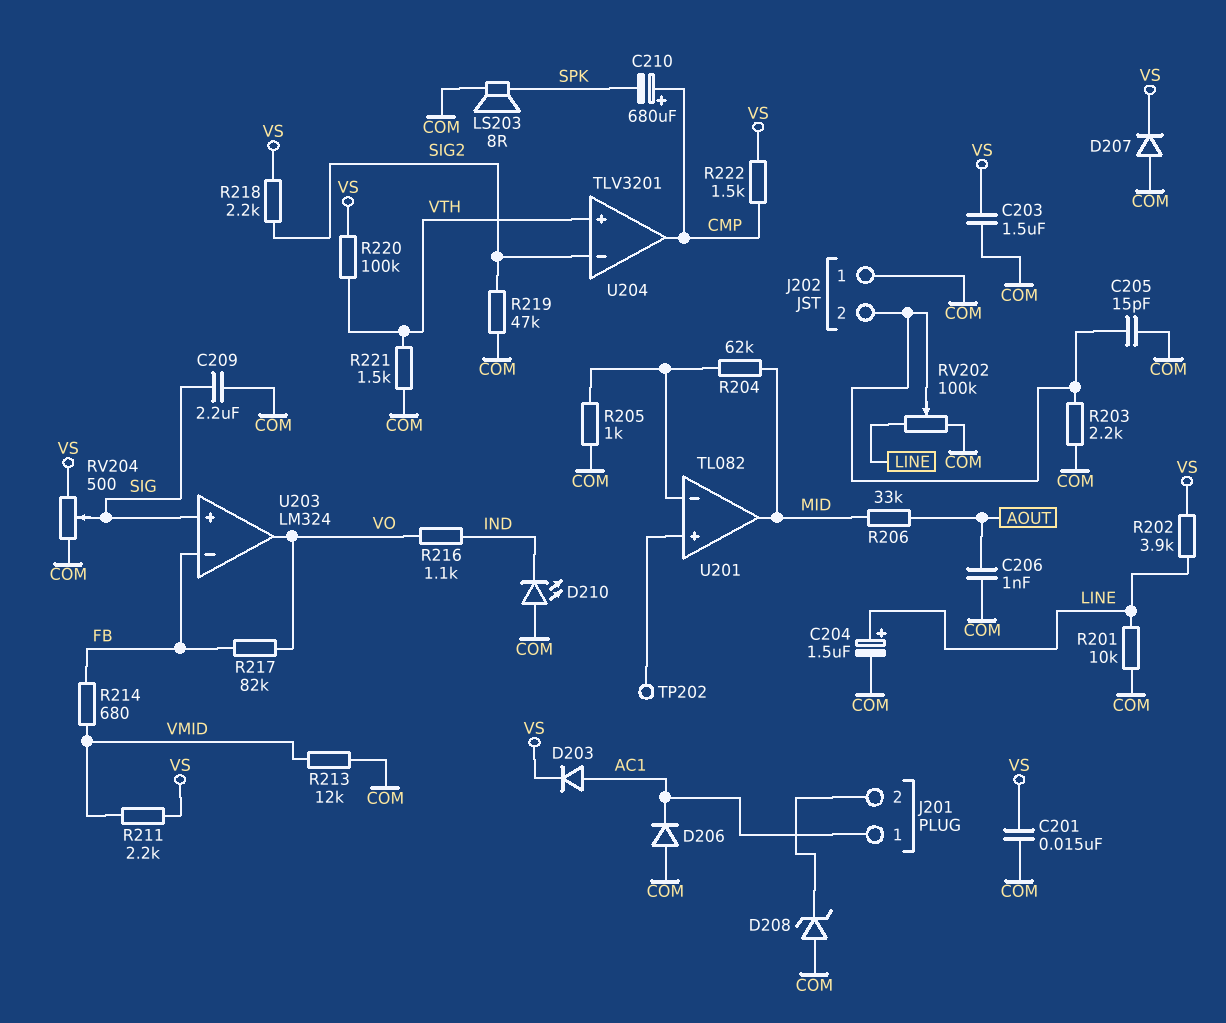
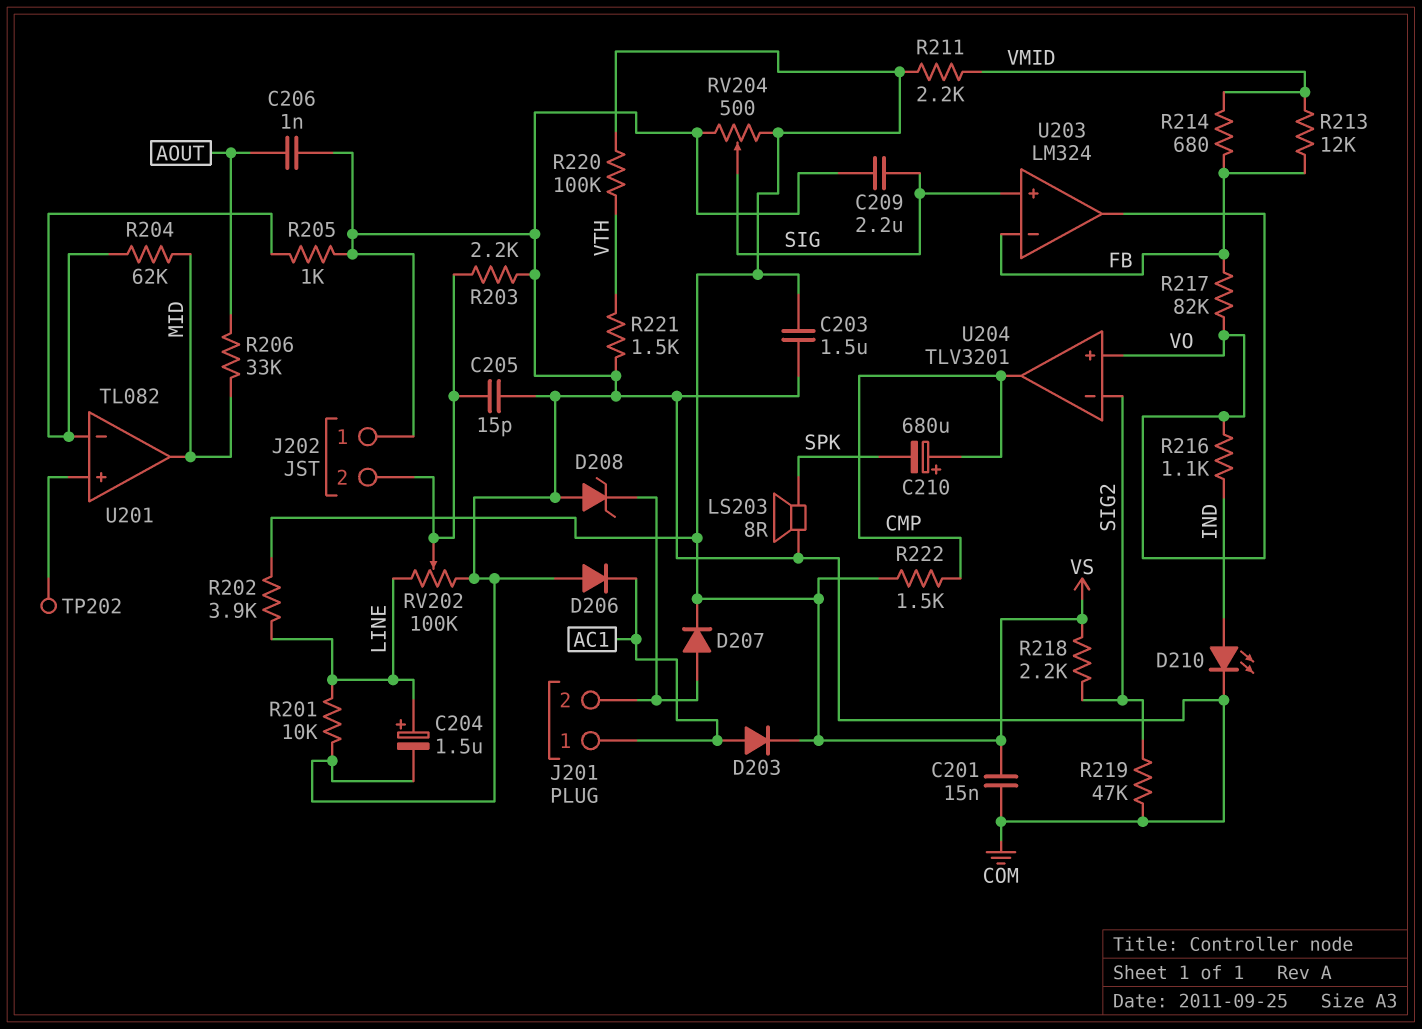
D207: diode (A COM, K VS) -> diode (A J201/2, K VS)
D210: LED (A COM, K IND) -> LED (A IND, K COM)
R213: 12k (COM, VMID) -> 12k (FB, VMID)
U204 pin in+: VTH -> VO

